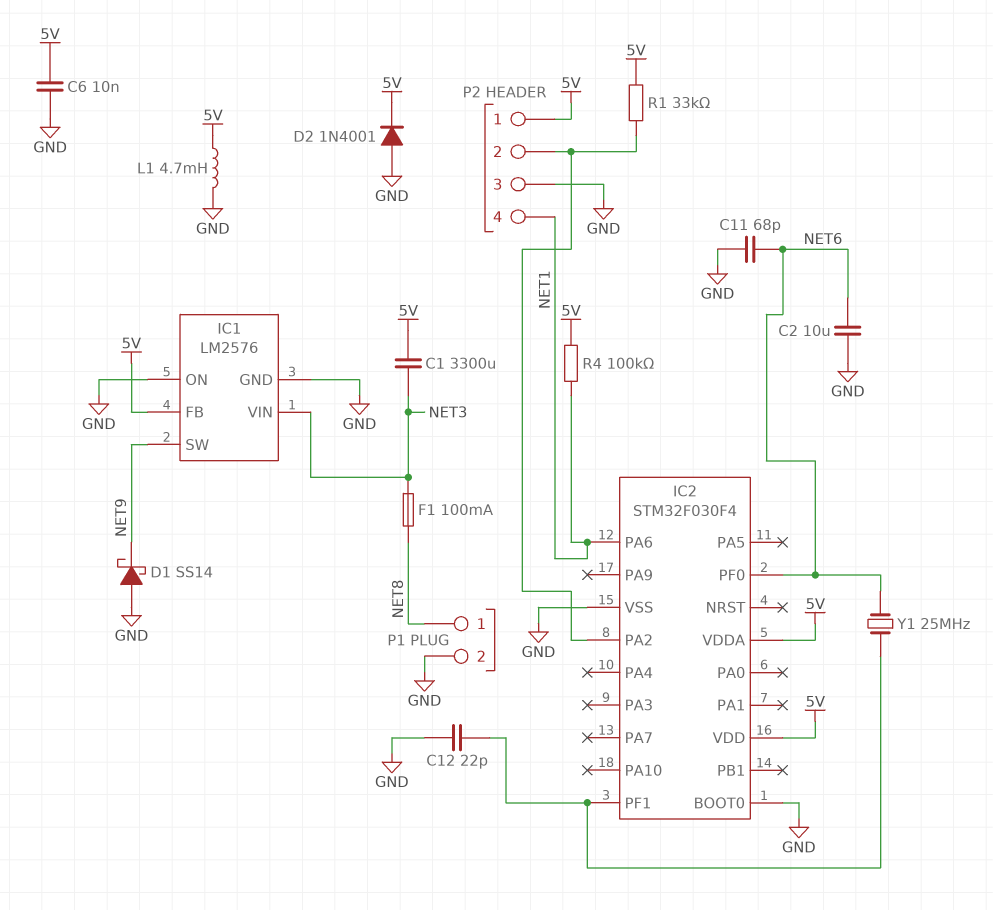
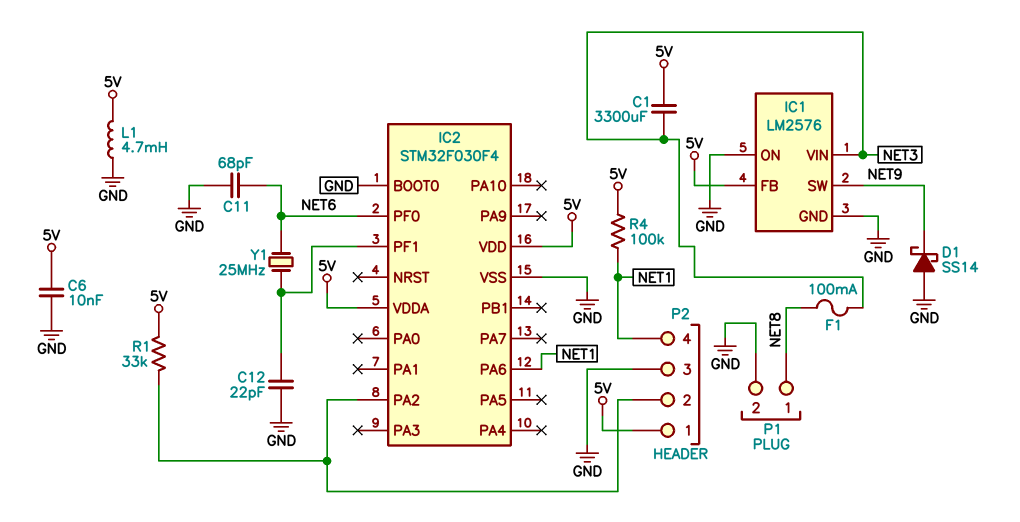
C2: 10uF (GND, NET6) -> none
D2: diode 1N4001 (A GND, K 5V) -> none

